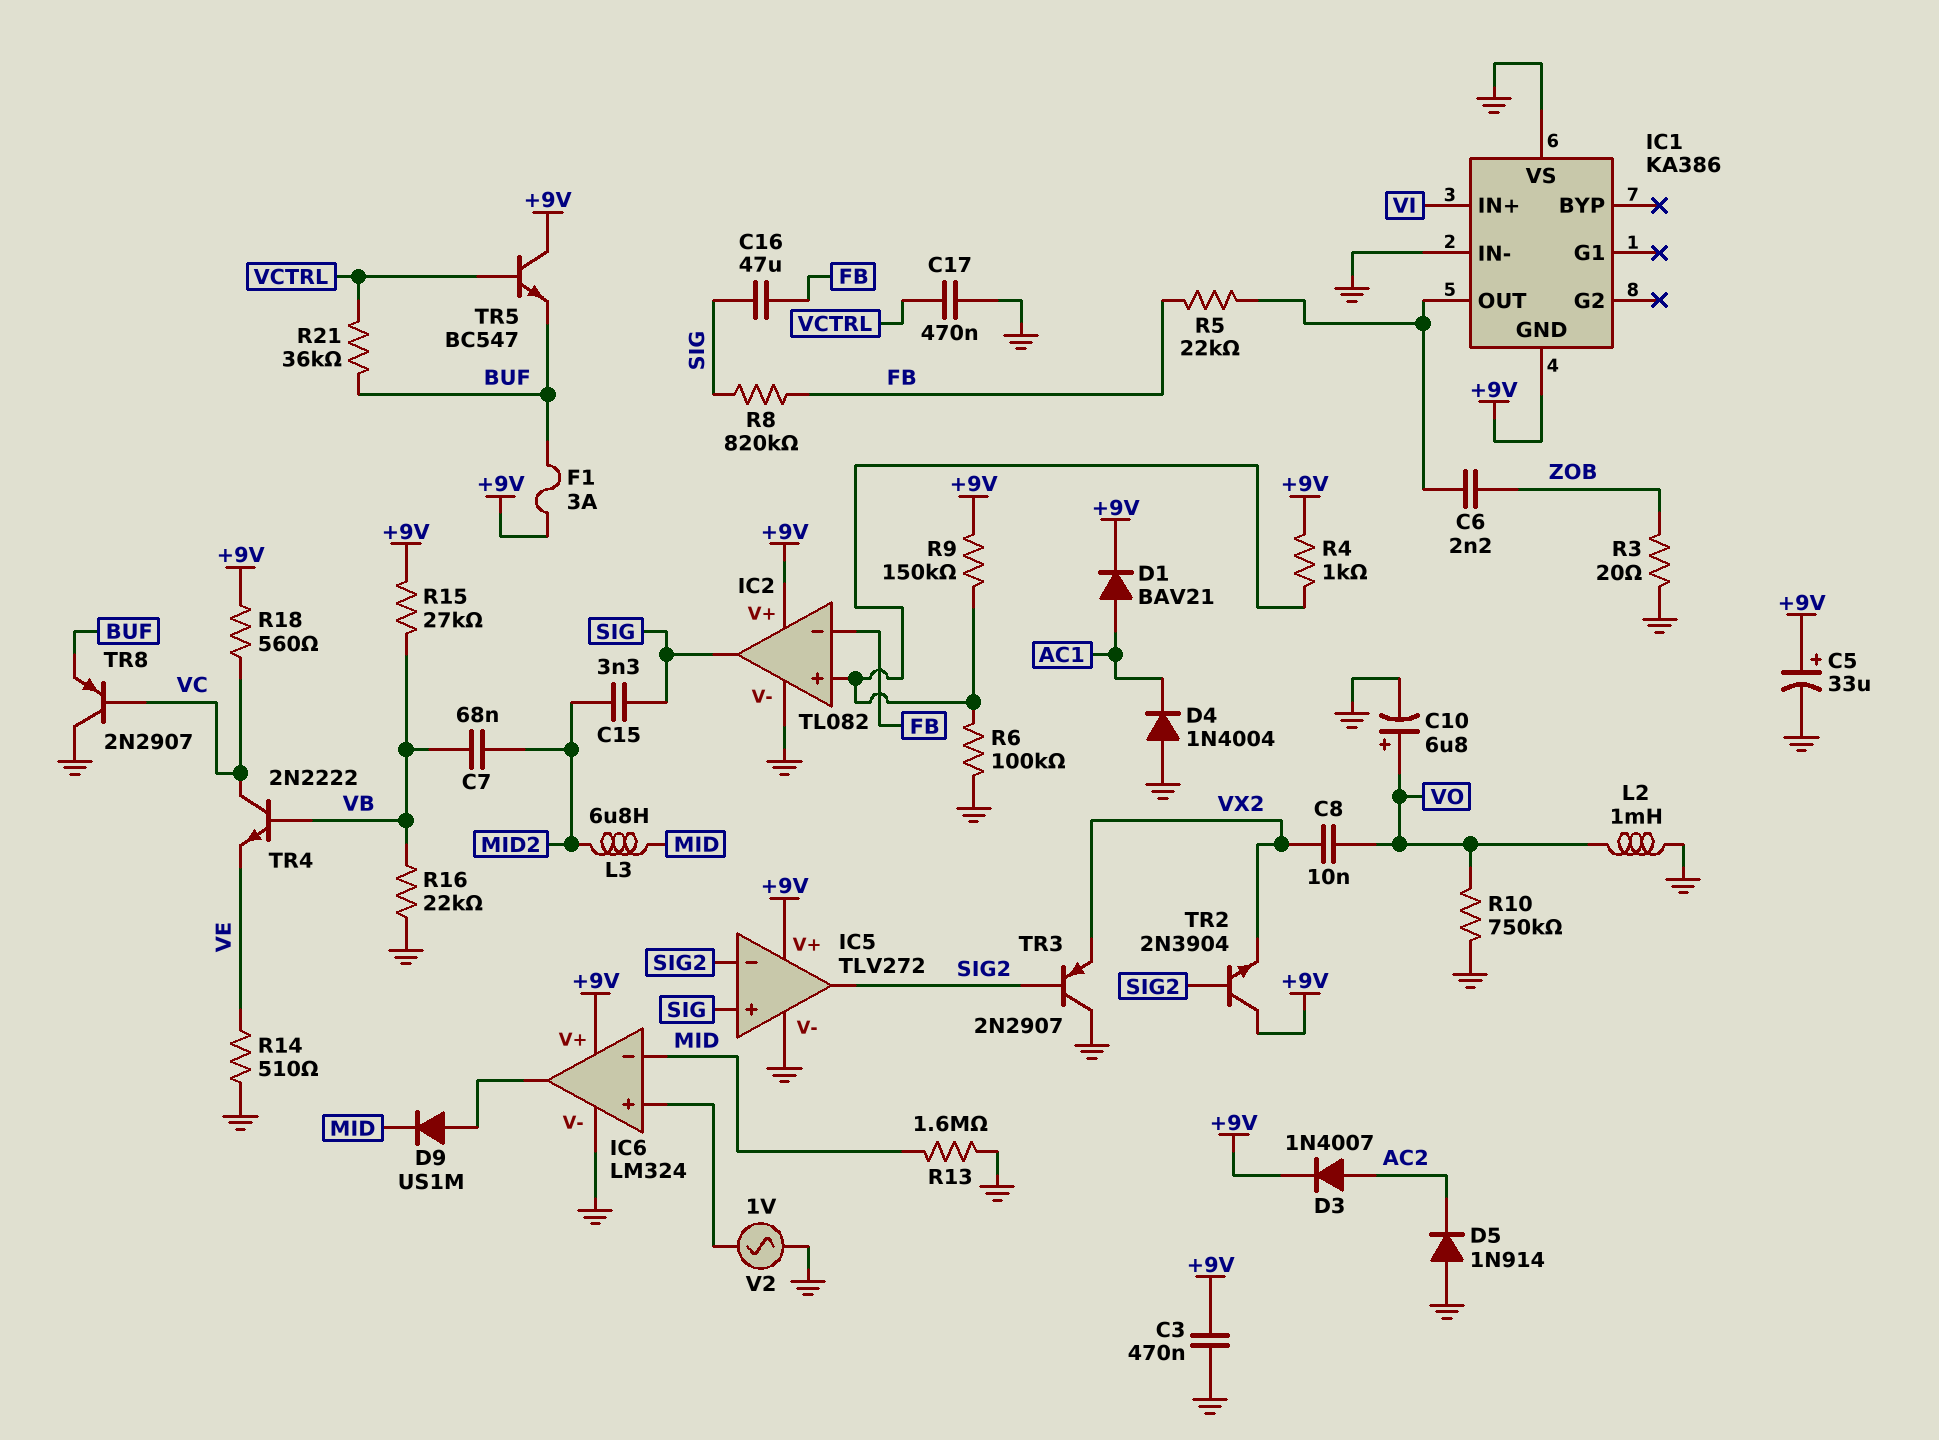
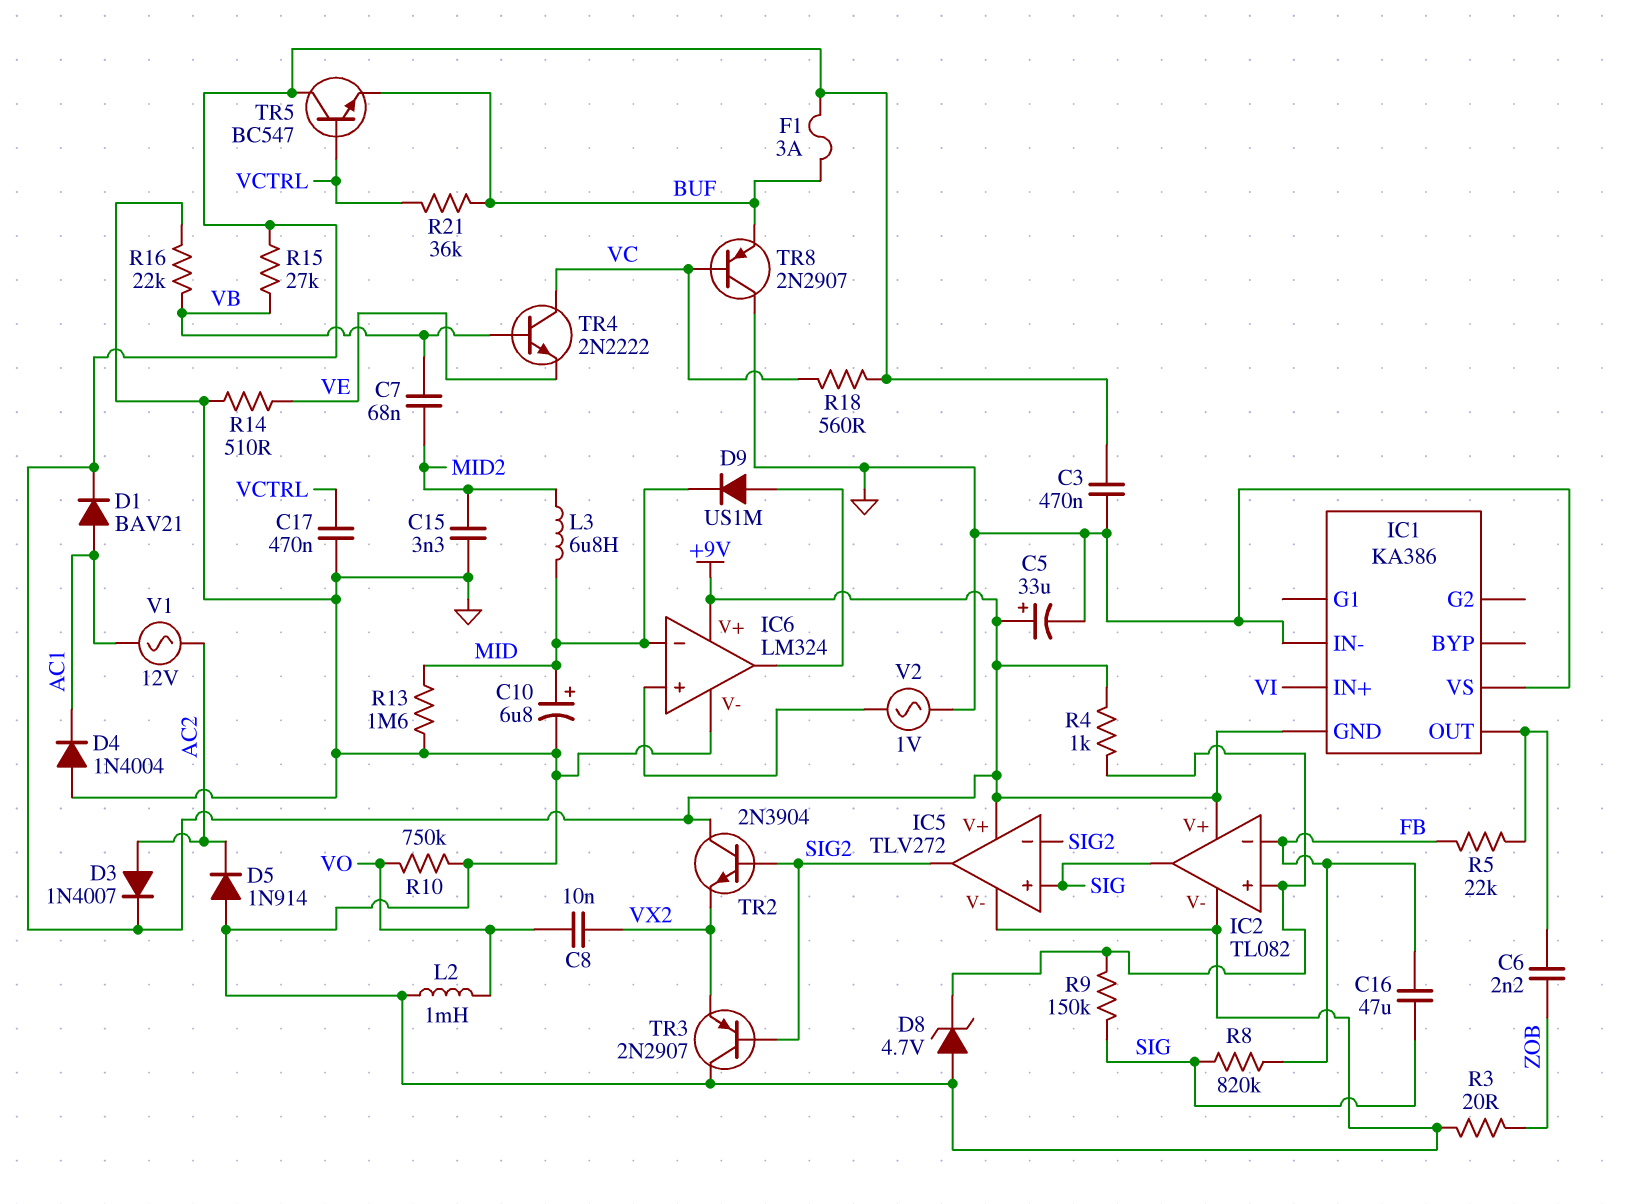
C10: 6.8uF (plus VO, minus GND) -> 6.8uF (plus MID, minus GND)
C15: 3.3nF (MID2, SIG) -> 3.3nF (GND, MID2)
D8: none -> zener 4.7V (A GND, K IC2/in+)
R6: 100k (GND, IC2/in+) -> none
R9: 150k (+9V, IC2/in+) -> 150k (IC2/in+, SIG)
V1: none -> AC 12V (AC1, AC2)

